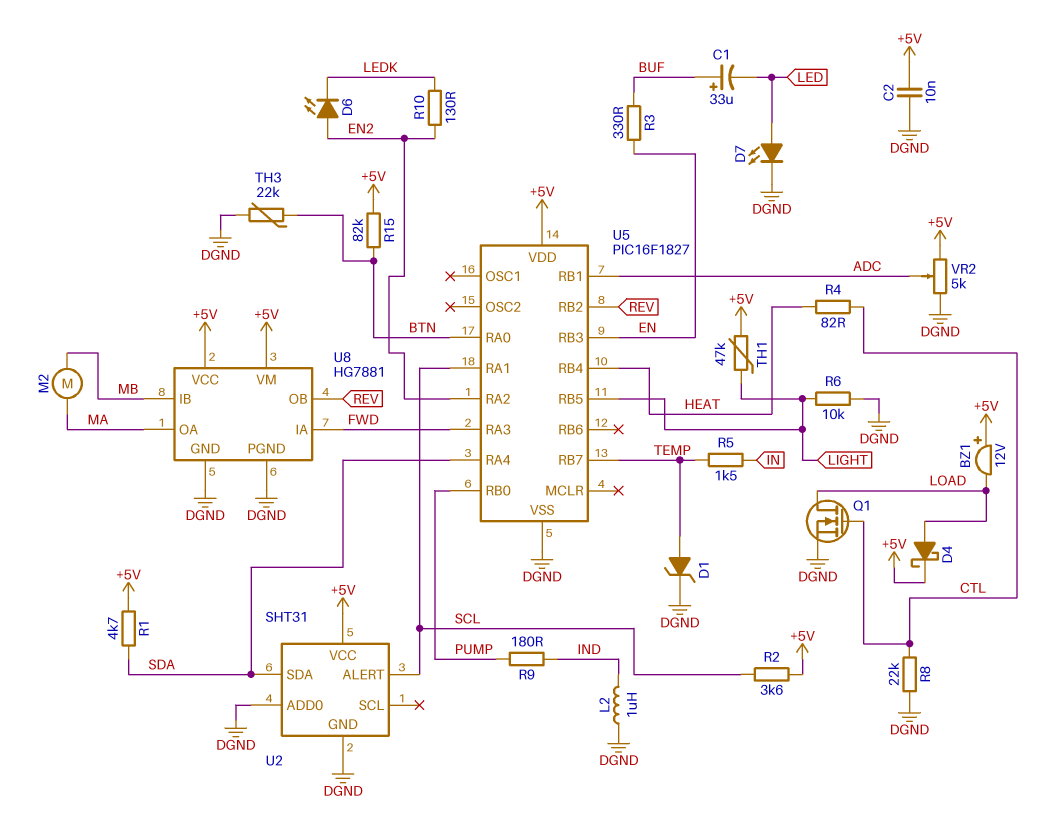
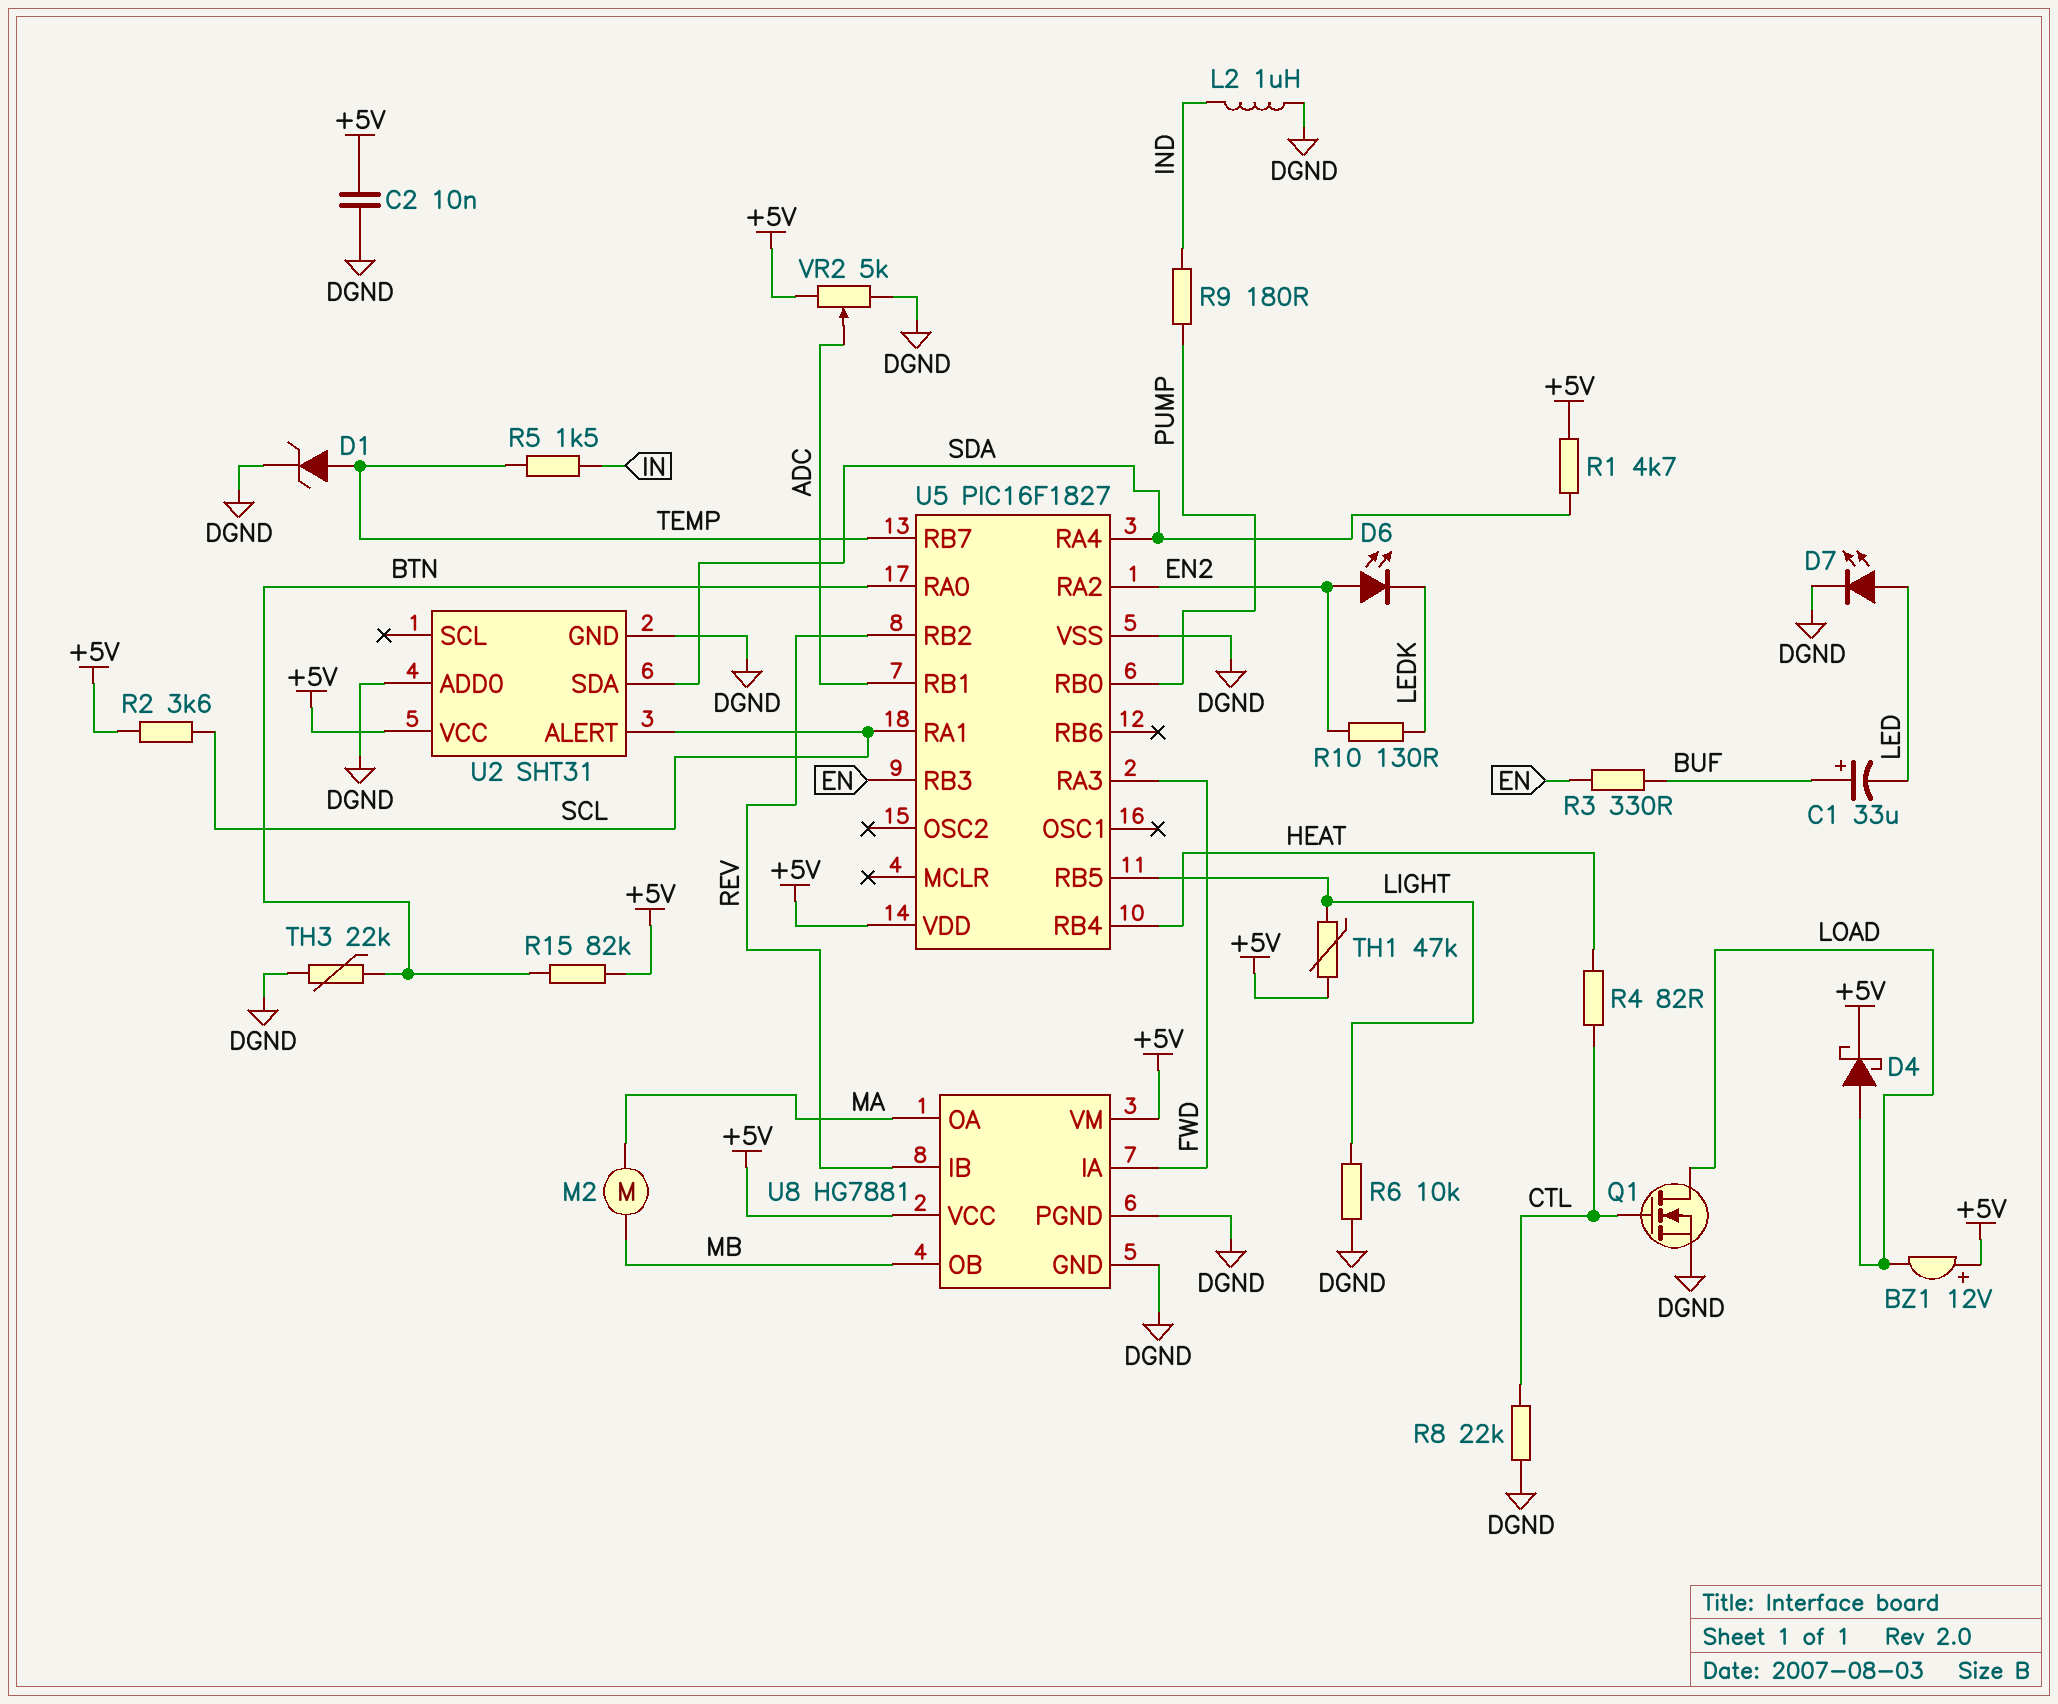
U8 pin IB: MB -> REV
U8 pin OB: REV -> MB

